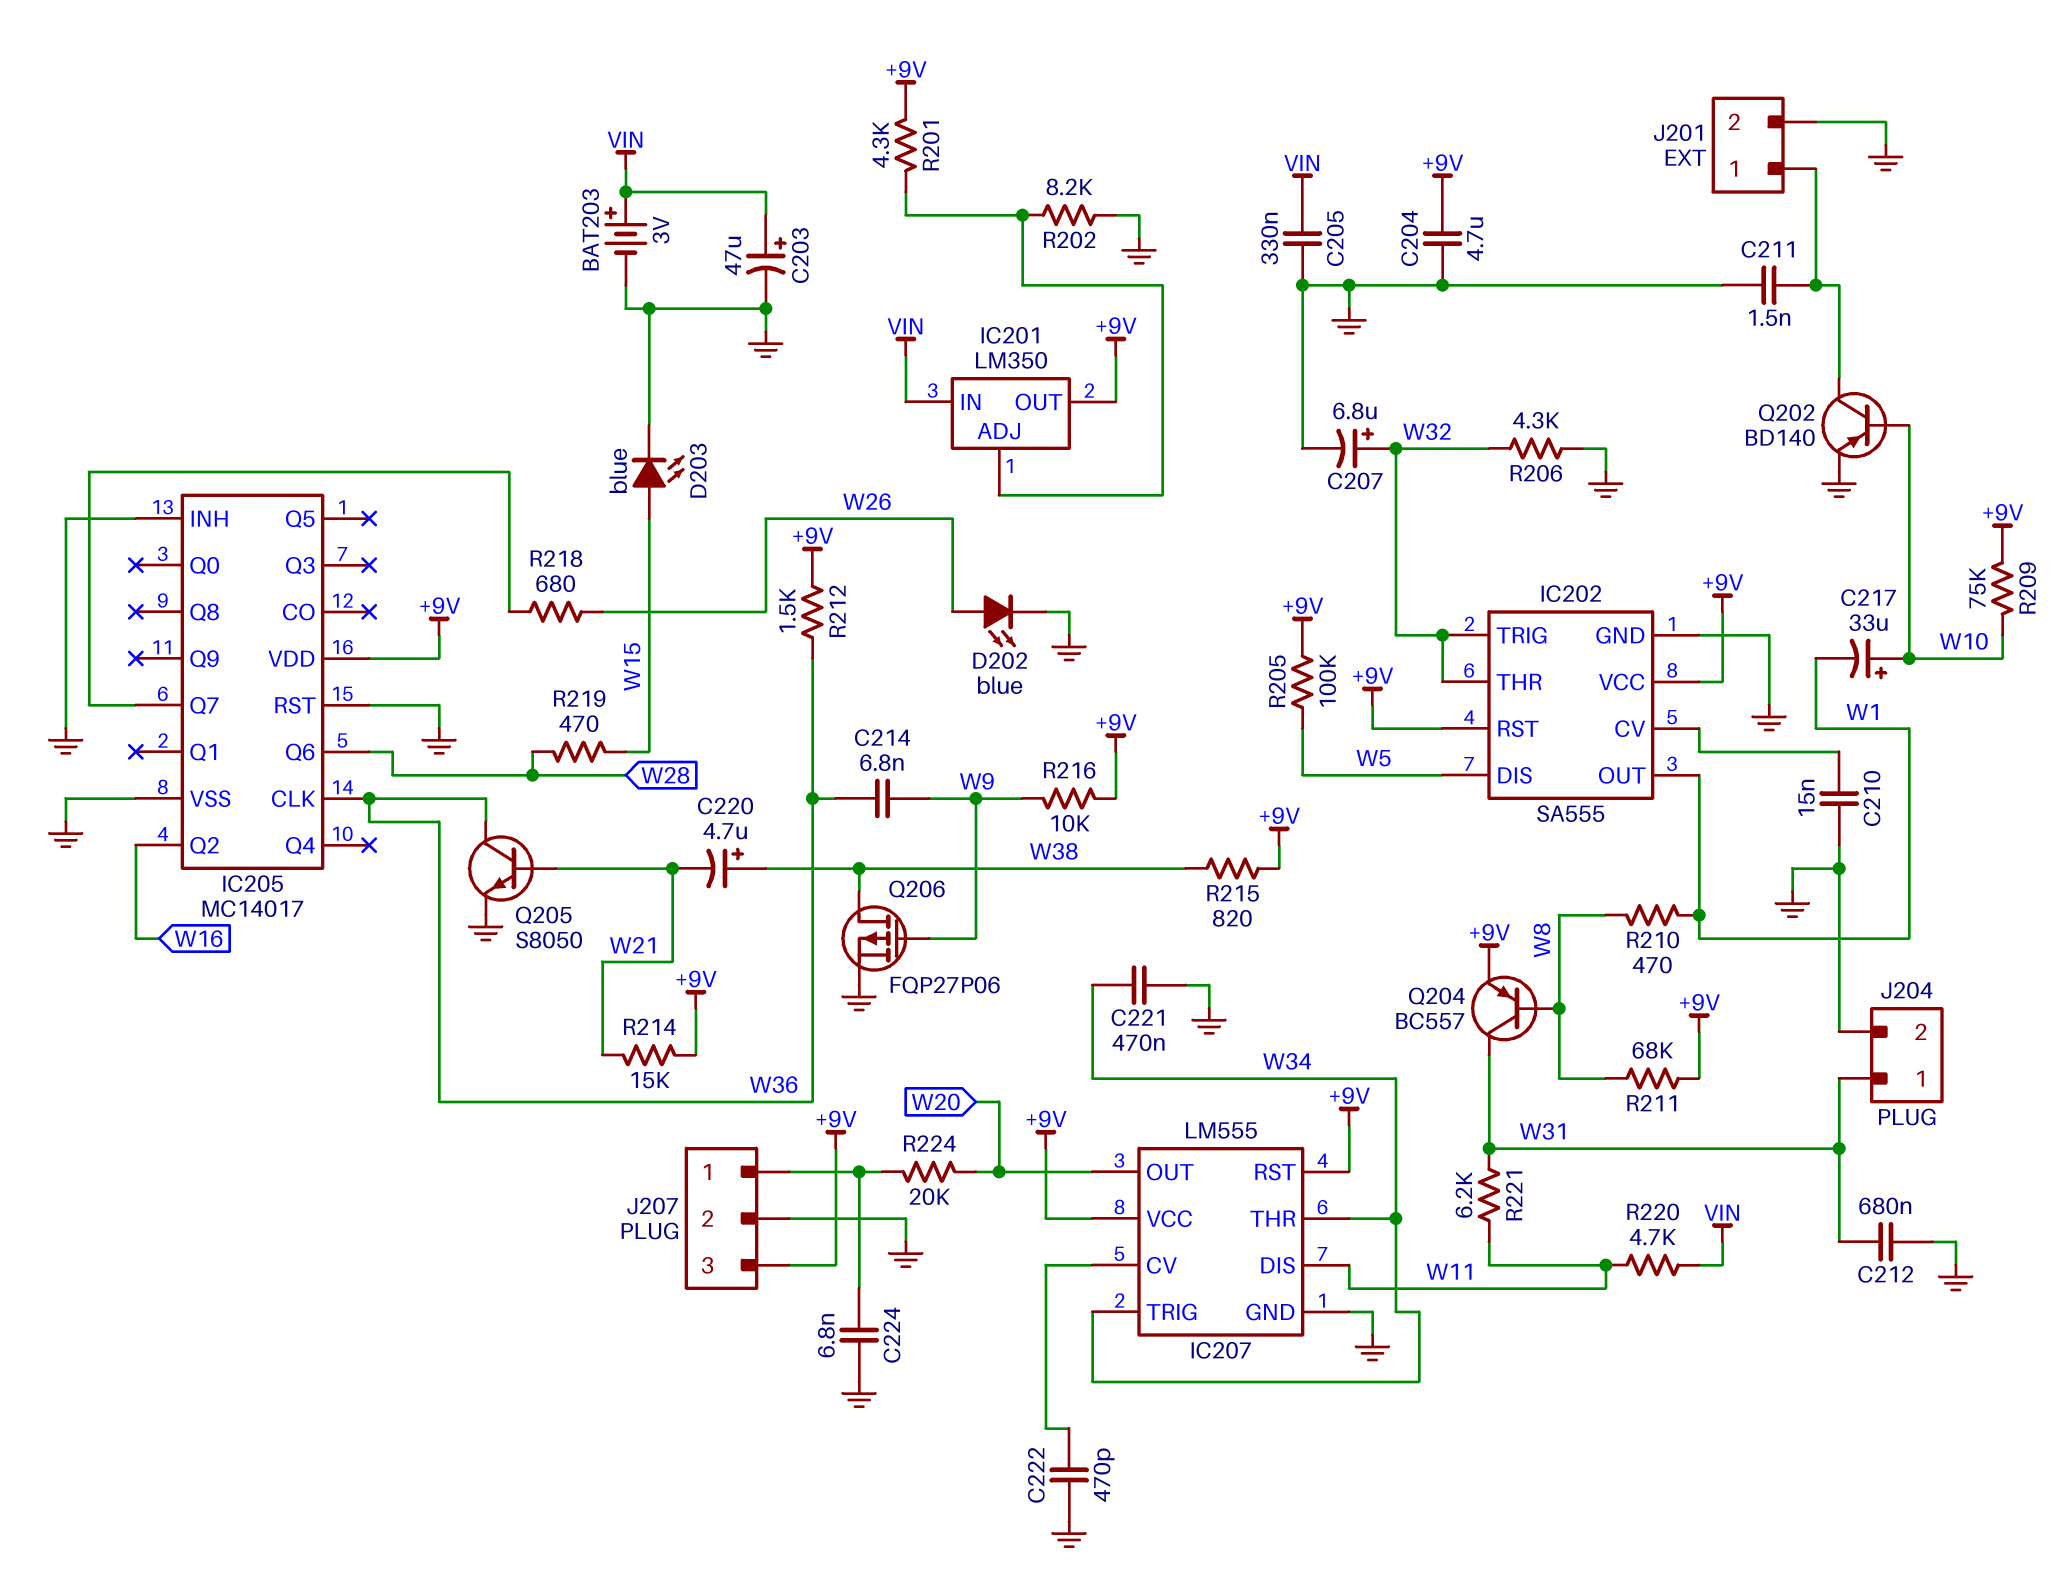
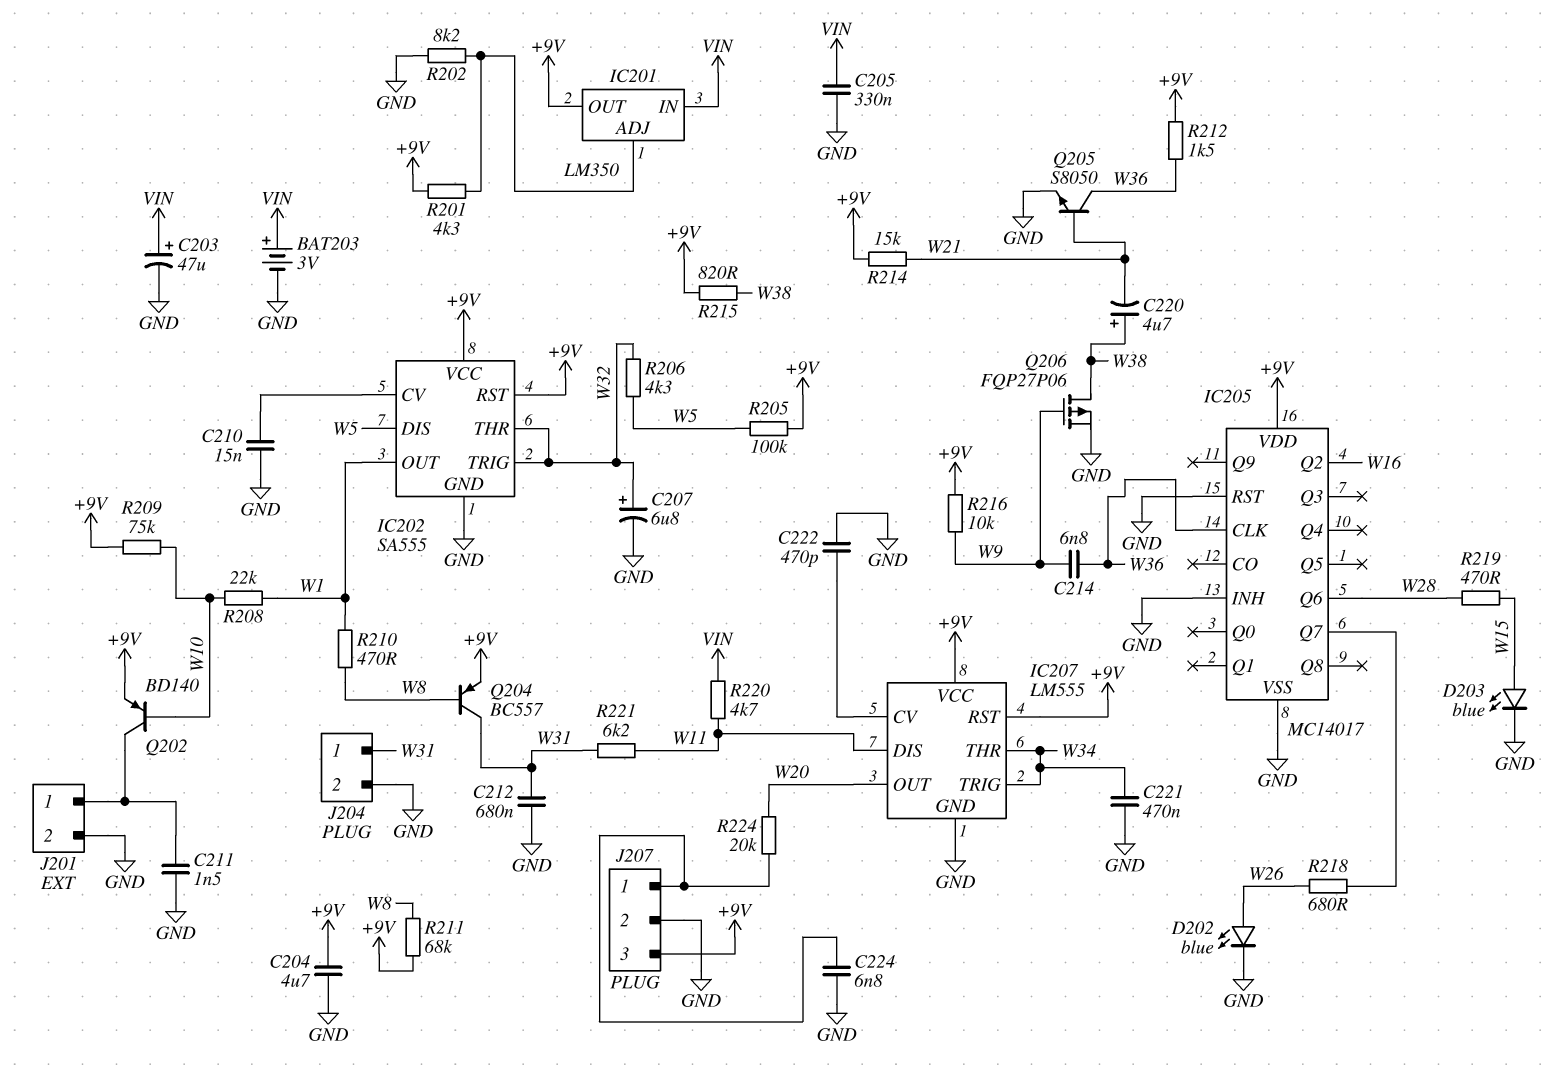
C217: 33uF (plus W10, minus W1) -> none
Q202: PNP BD140 (B W10, C J201/1, E GND) -> PNP BD140 (B W10, C J201/1, E +9V)
R206: 4.3k (GND, W32) -> 4.3k (W5, W32)
R208: none -> 22k (W1, W10)

